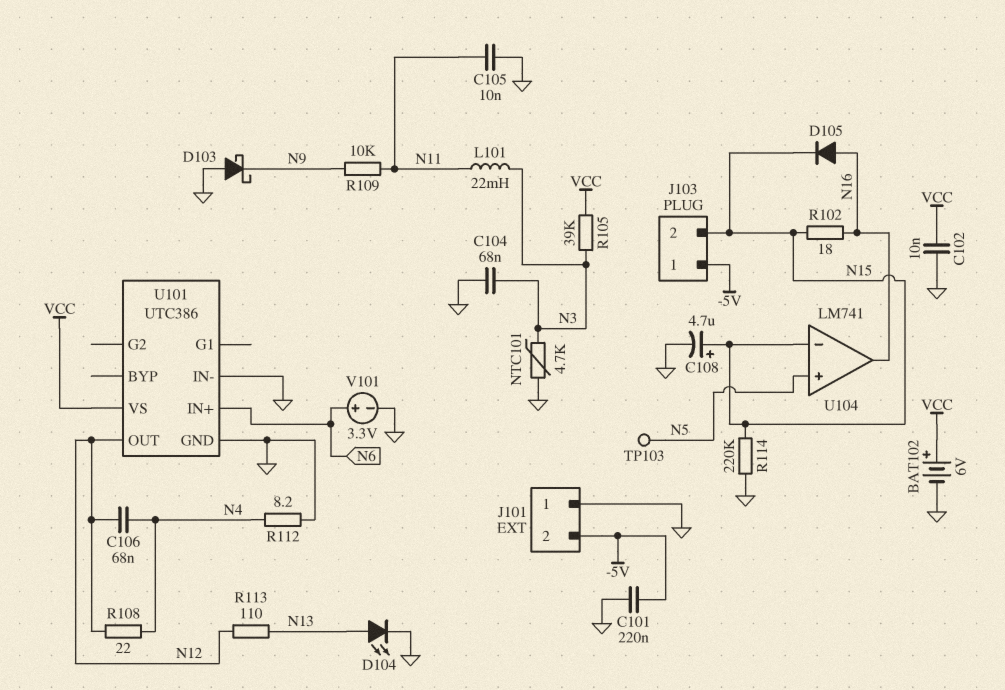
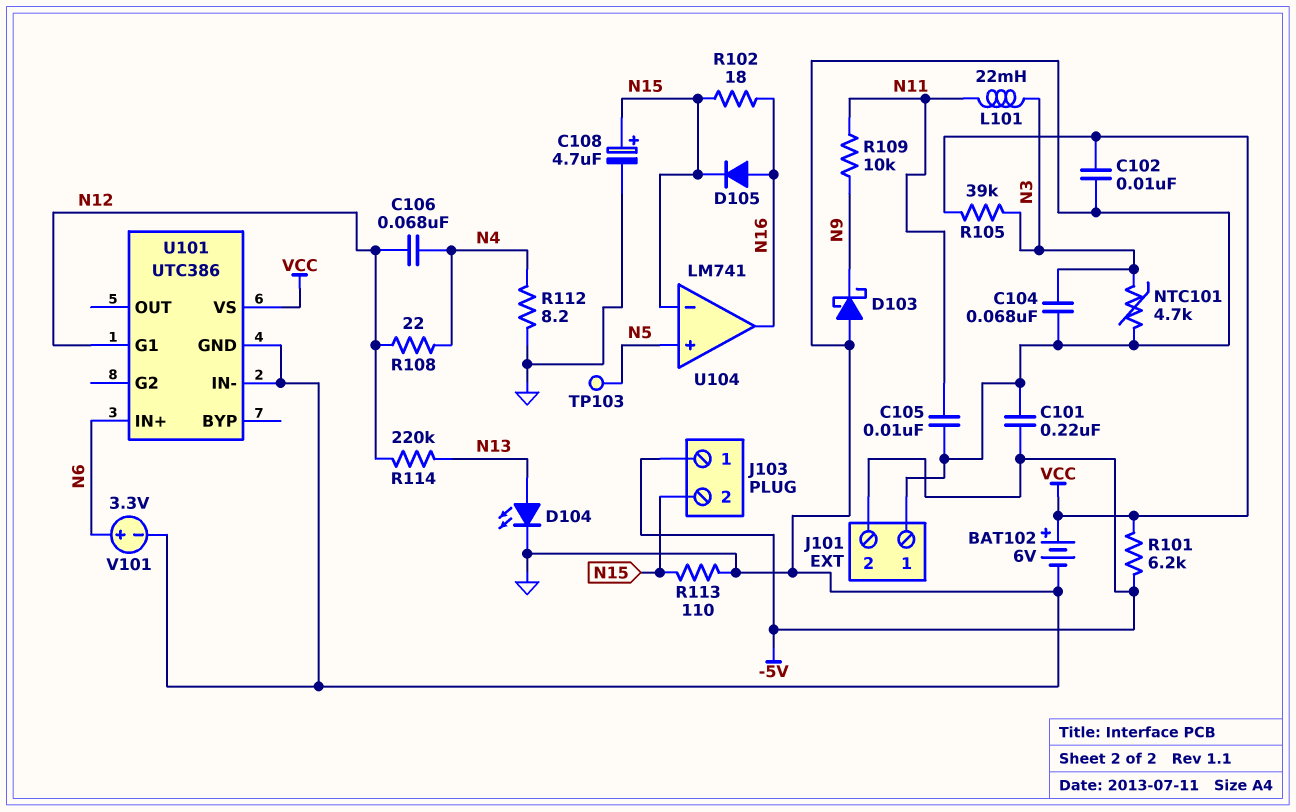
R101: none -> 6.2k (-5V, VCC)
R113: 110 (N12, N13) -> 110 (GND, N15)
R114: 220k (GND, N15) -> 220k (N12, N13)
U101 pin G1: none -> N12
U101 pin OUT: N12 -> none

